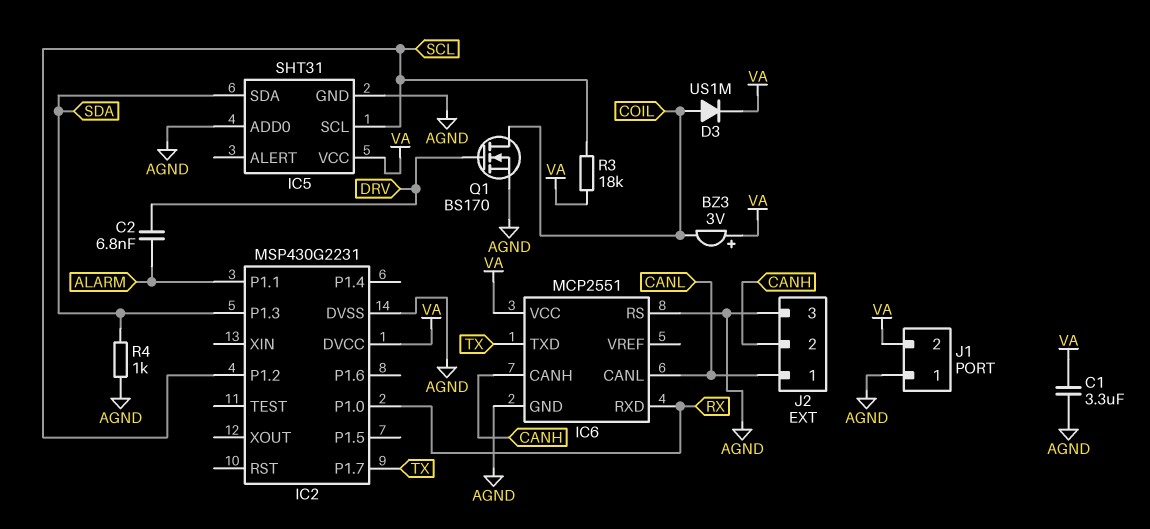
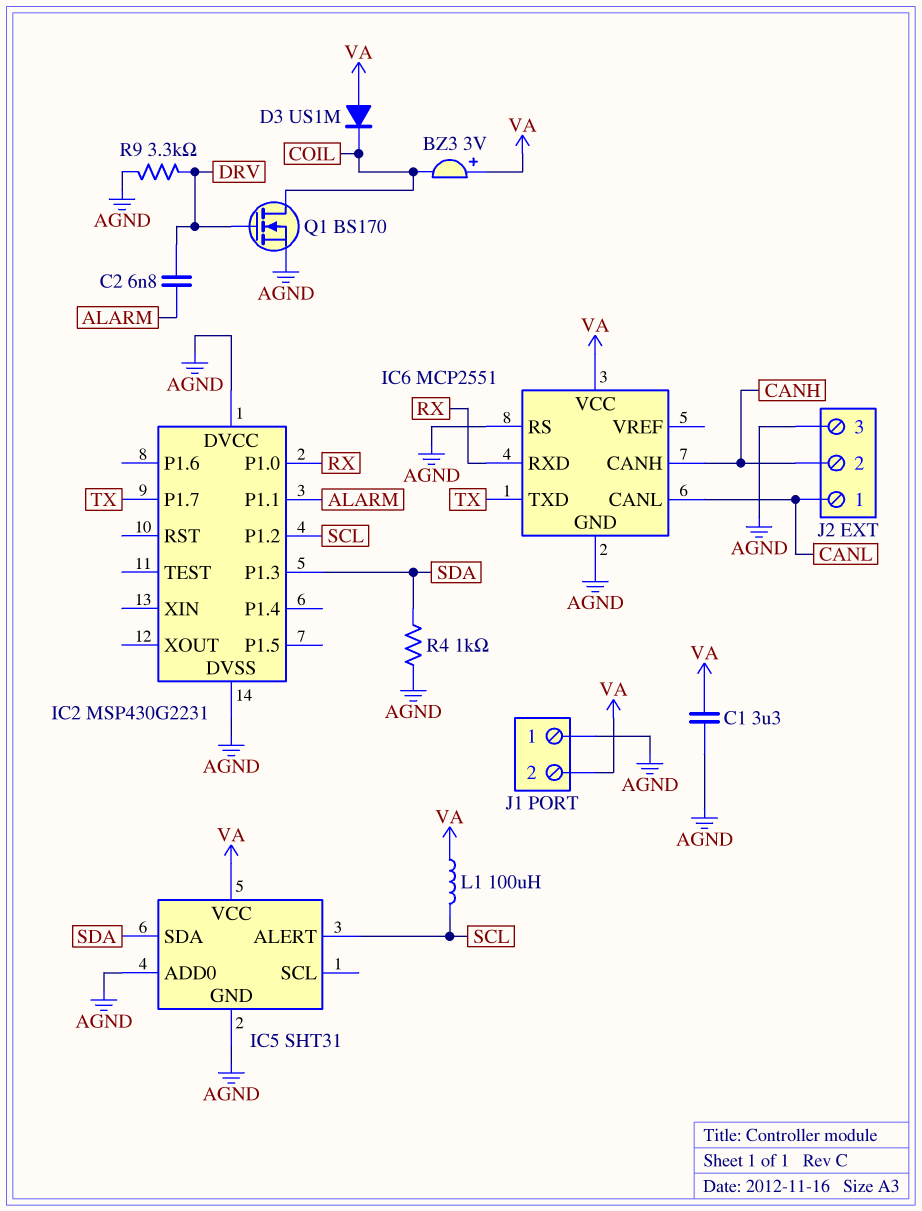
D3: diode US1M (A COIL, K VA) -> diode US1M (A VA, K COIL)
IC2 pin DVCC: VA -> AGND
IC5 pin ALERT: none -> SCL
IC5 pin SCL: SCL -> none
L1: none -> 100uH (SCL, VA)
R3: 18k (SCL, VA) -> none
R9: none -> 3.3k (AGND, DRV)

